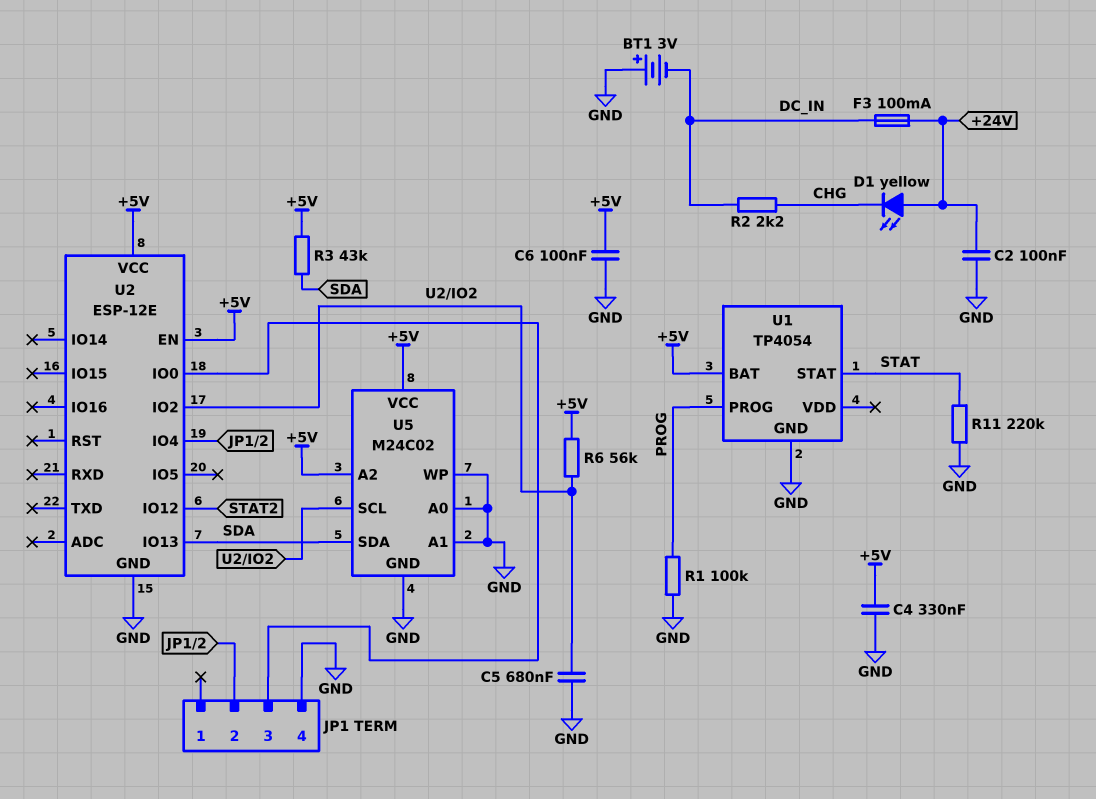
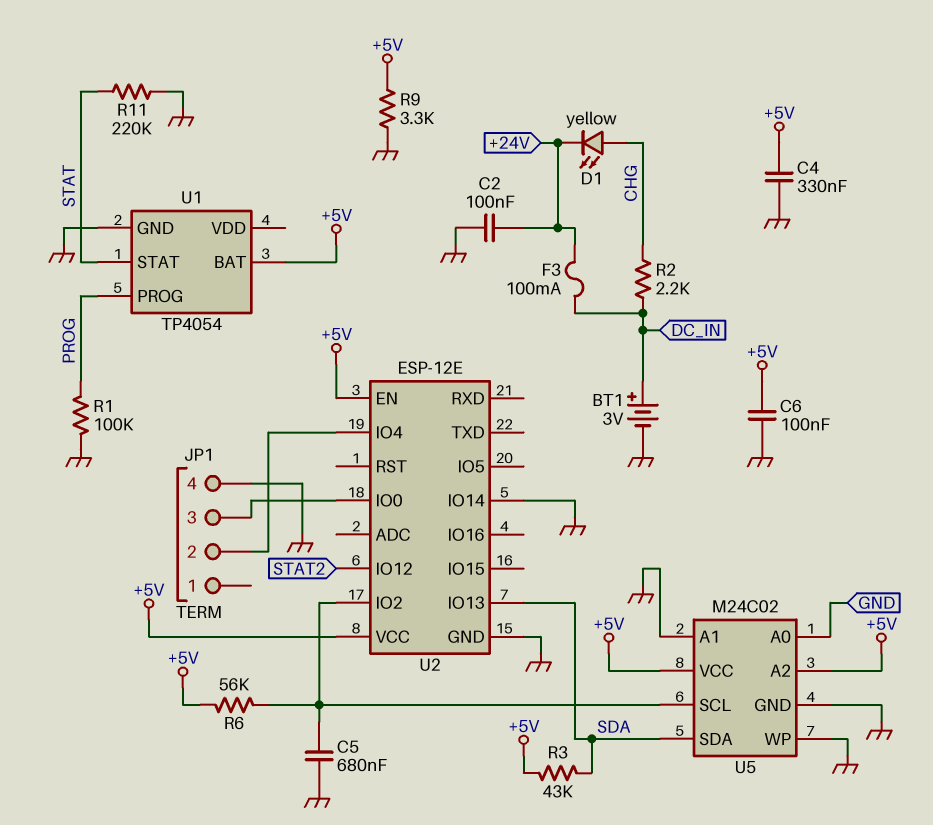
BT1: 3V (plus GND, minus DC_IN) -> 3V (plus DC_IN, minus GND)
D1: LED yellow (A +24V, K CHG) -> LED yellow (A CHG, K +24V)
R9: none -> 3.3k (+5V, GND)
U2 pin IO14: none -> GND

